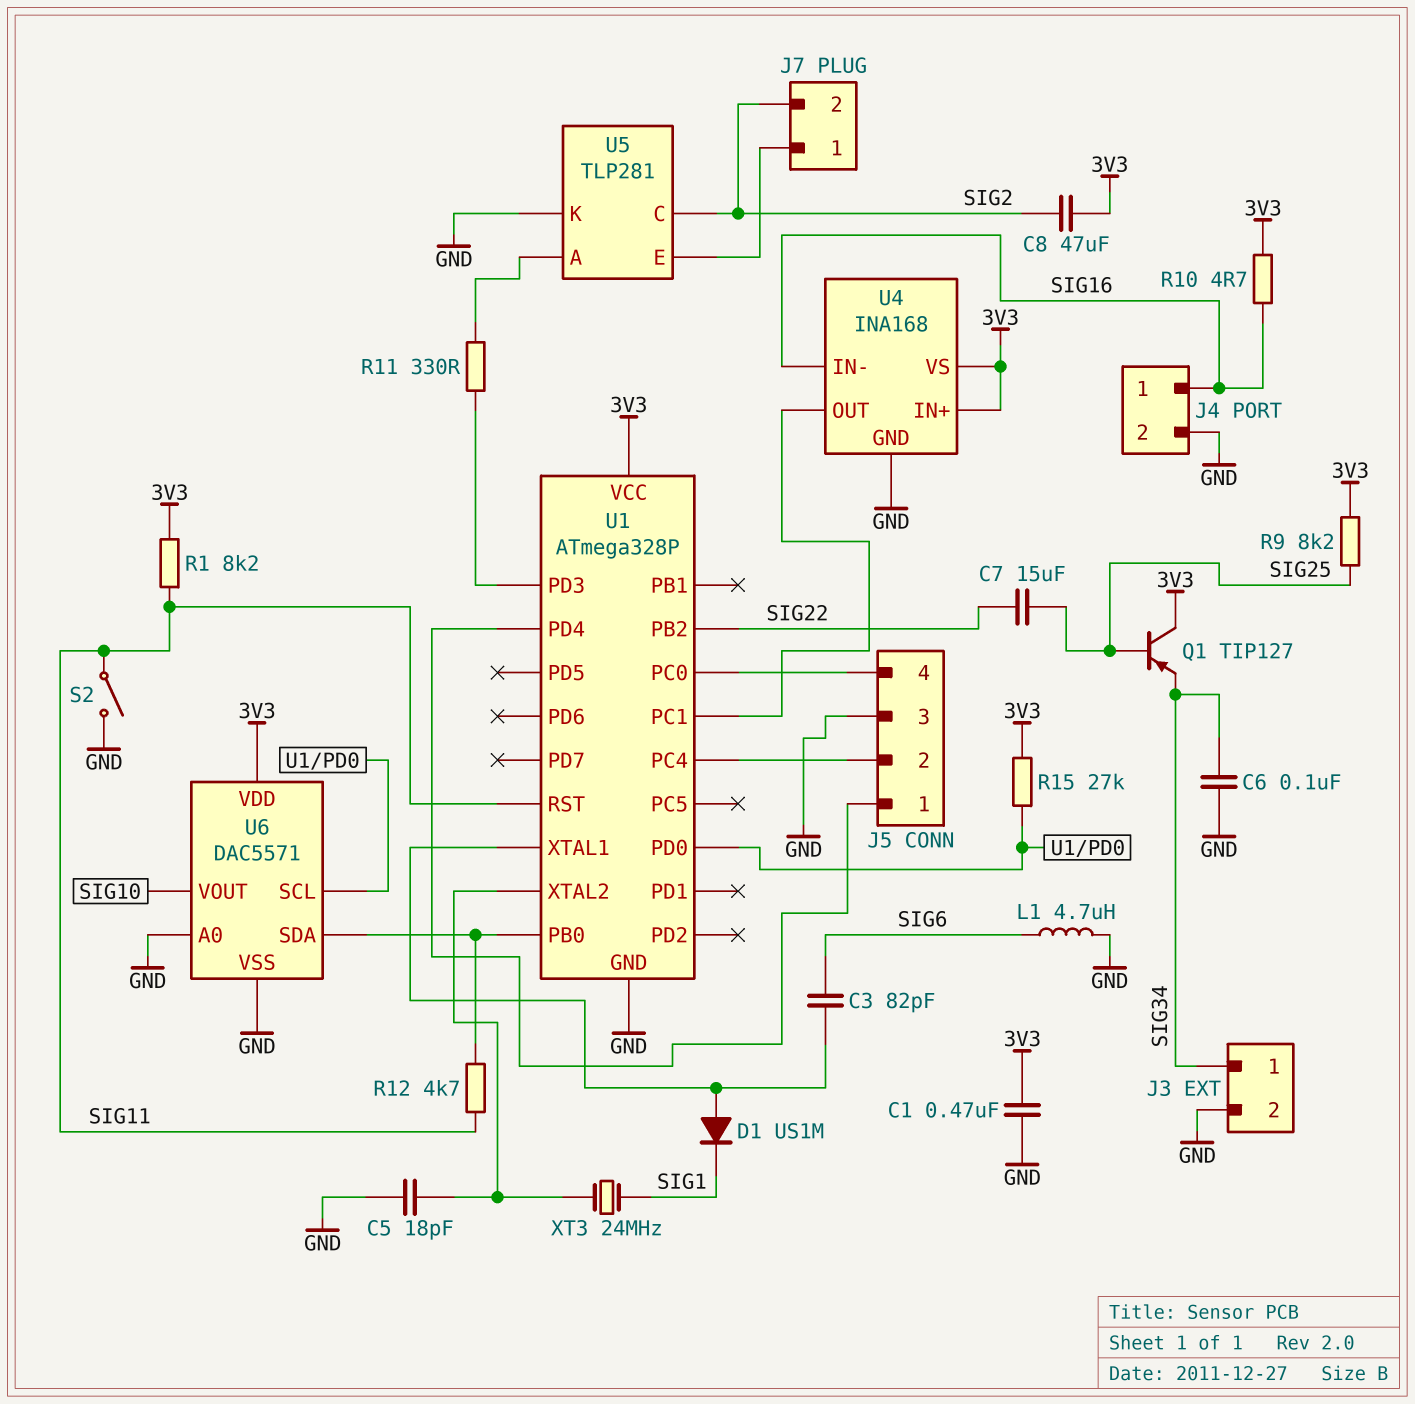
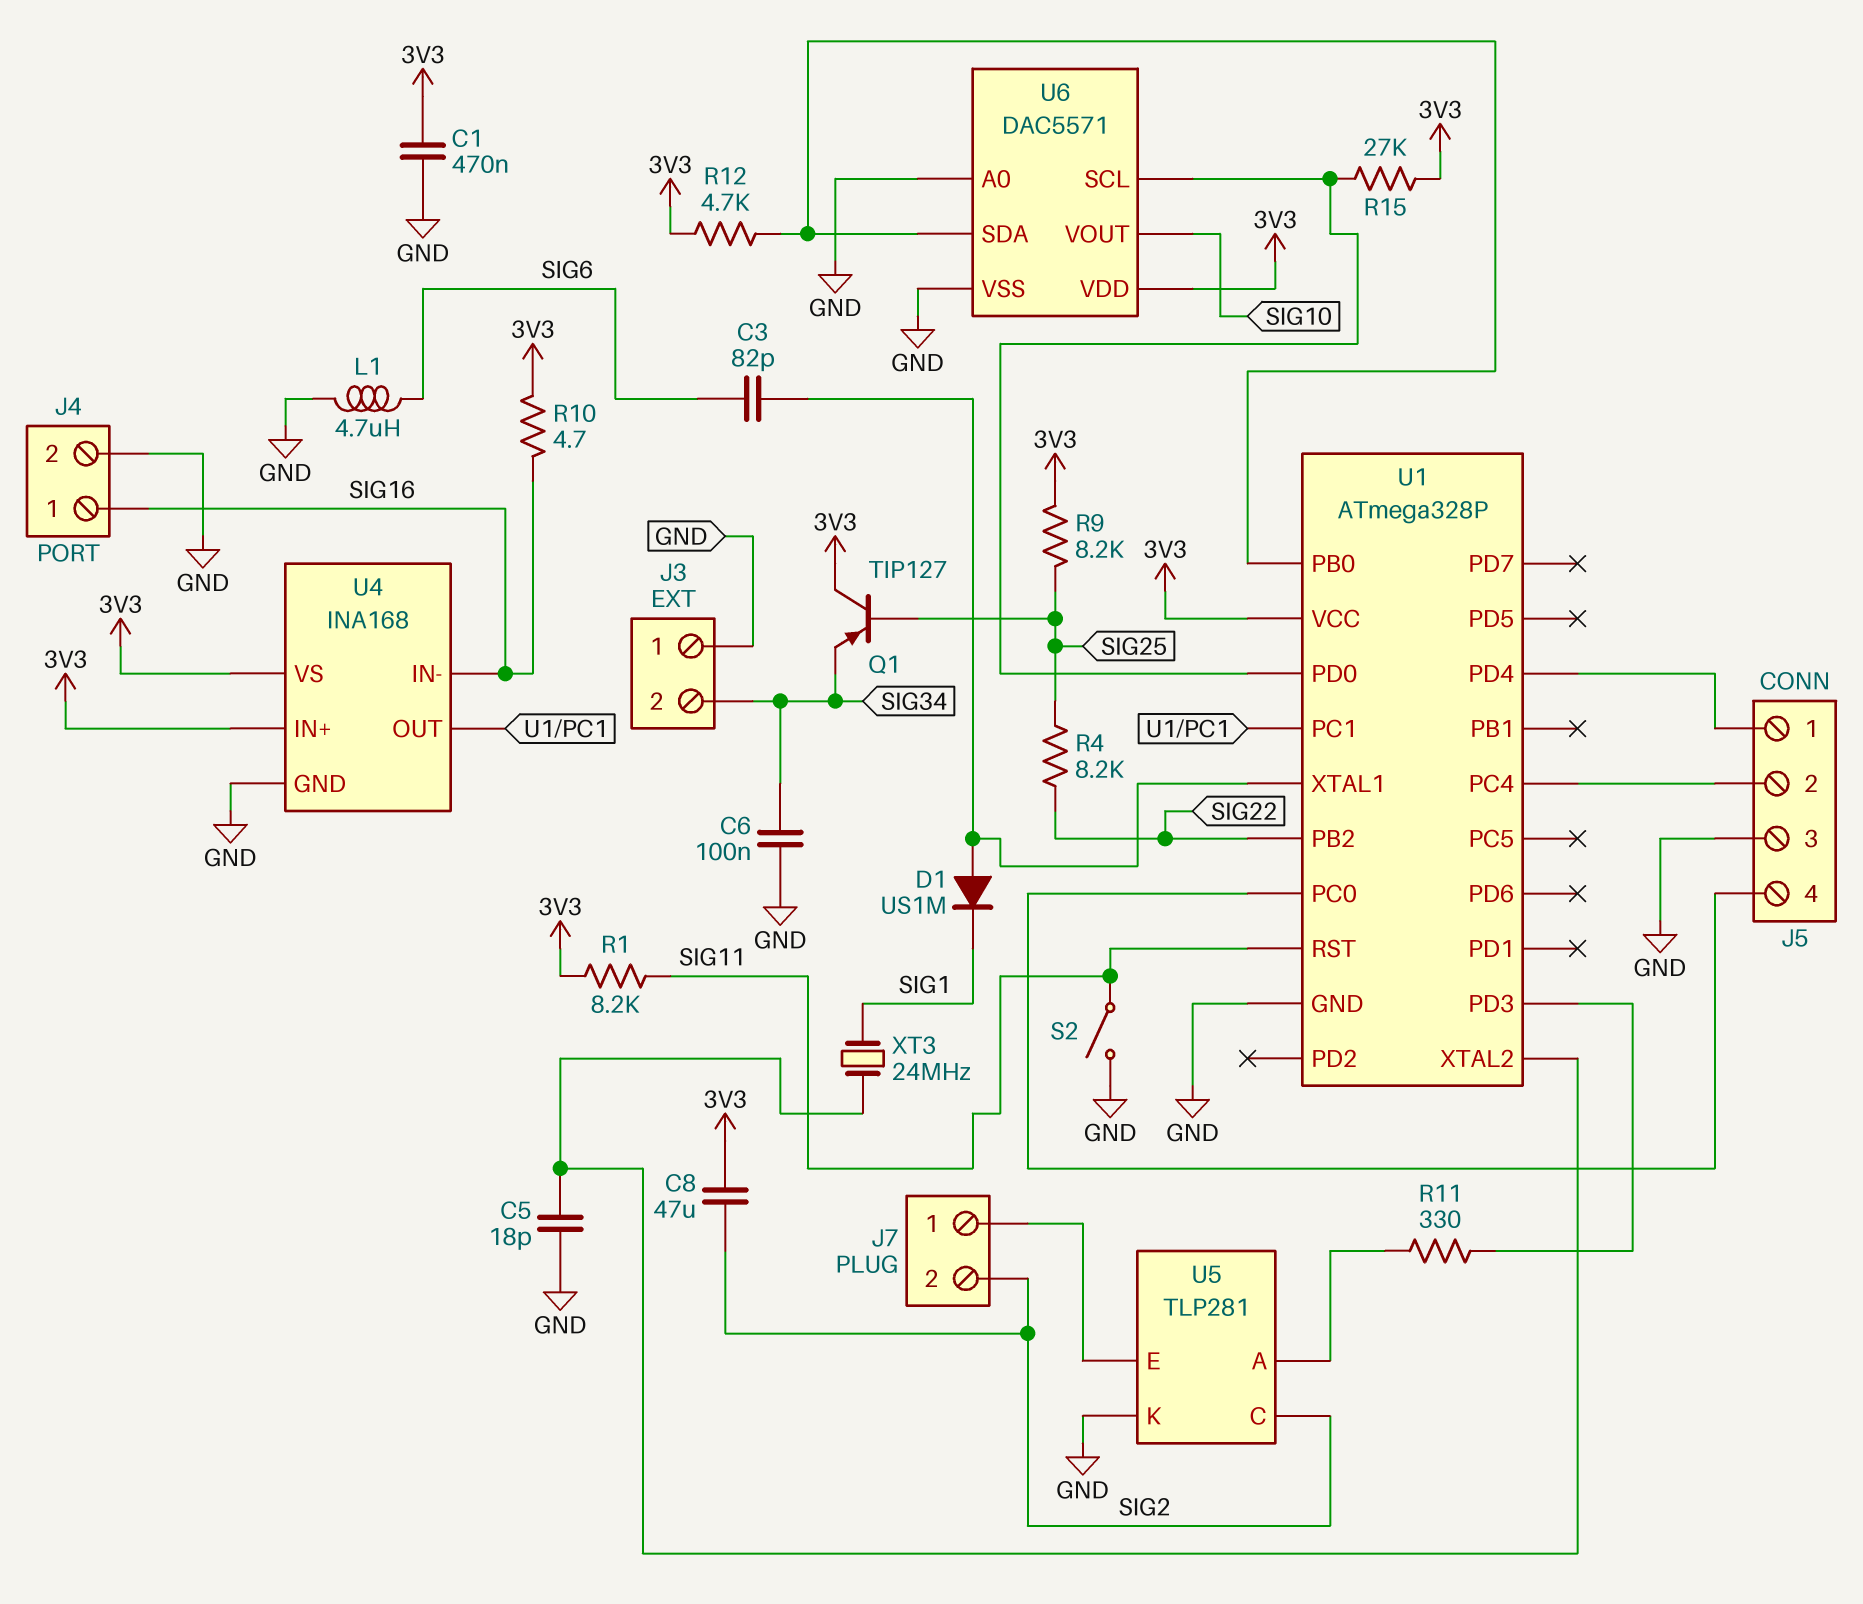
C7: 15uF (SIG22, SIG25) -> none
J3 pin 1: SIG34 -> GND
J3 pin 2: GND -> SIG34
R4: none -> 8.2k (SIG22, SIG25)
R12: 4.7k (SIG11, U1/PB0) -> 4.7k (3V3, U1/PB0)

